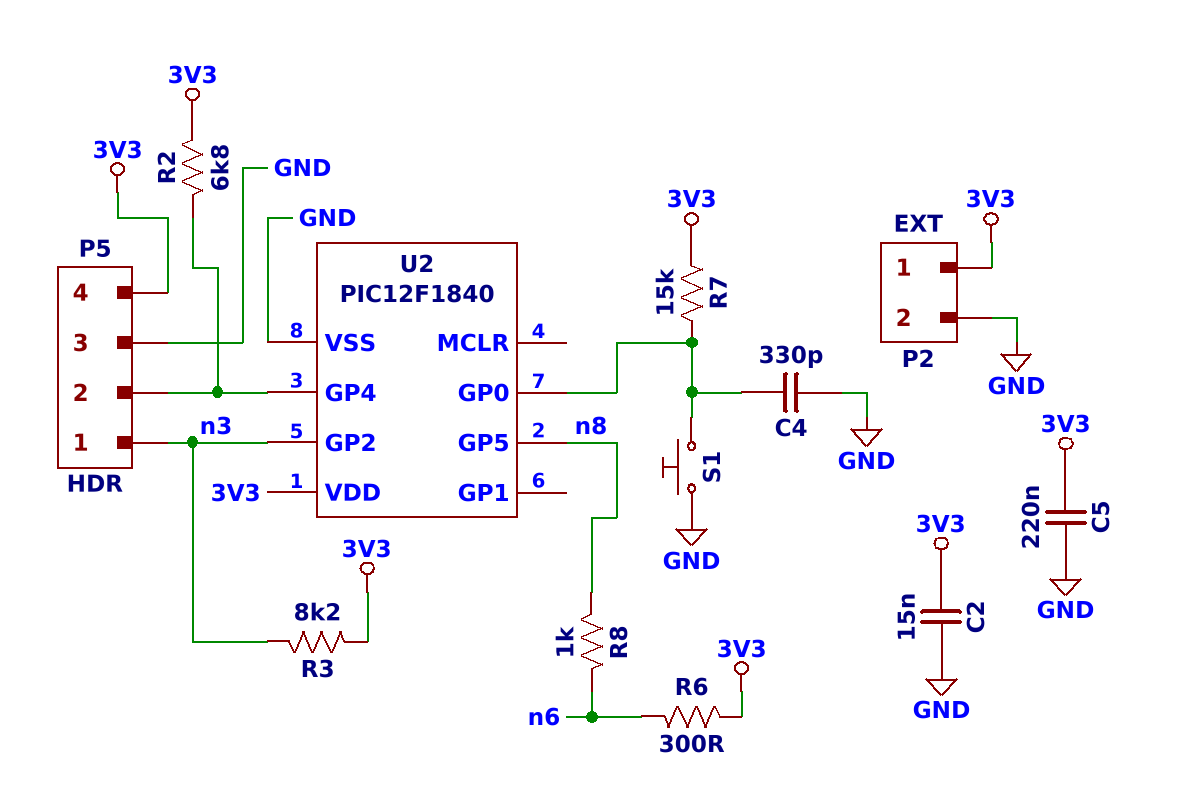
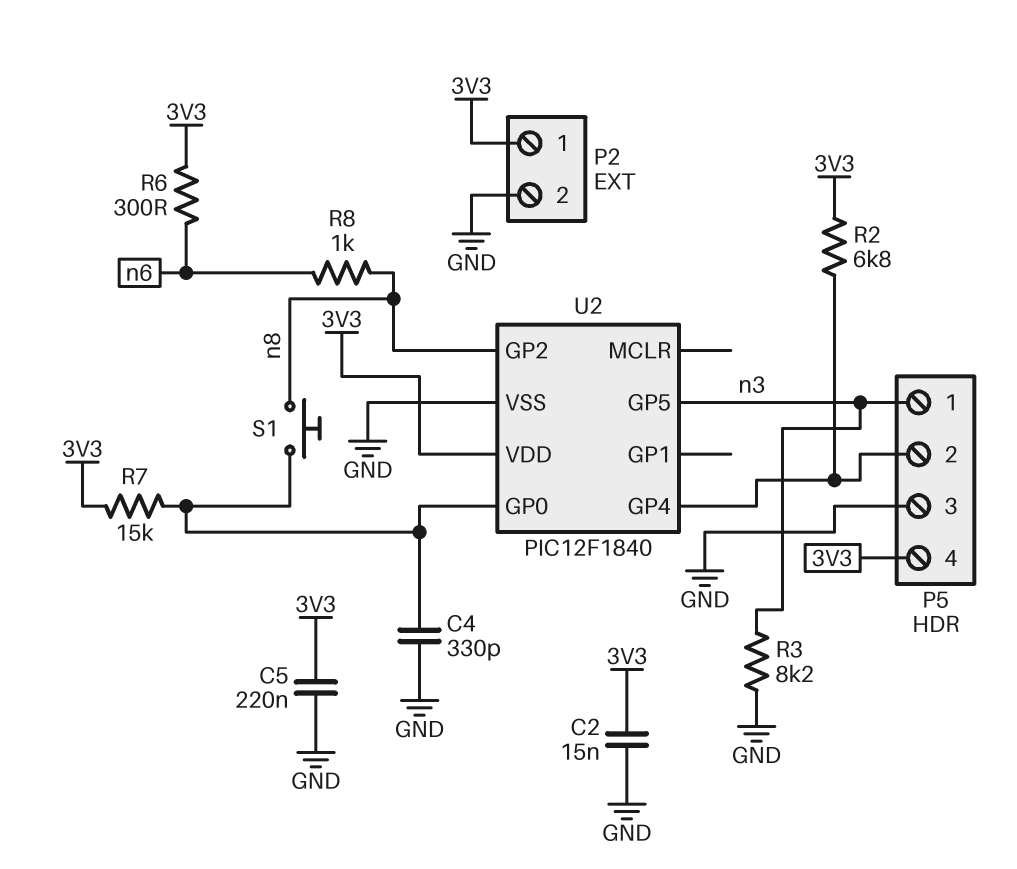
R3: 8.2k (3V3, n3) -> 8.2k (GND, n3)
S1: button (GND, U2/GP0) -> button (U2/GP0, n8)
U2 pin GP2: n3 -> n8
U2 pin GP5: n8 -> n3

